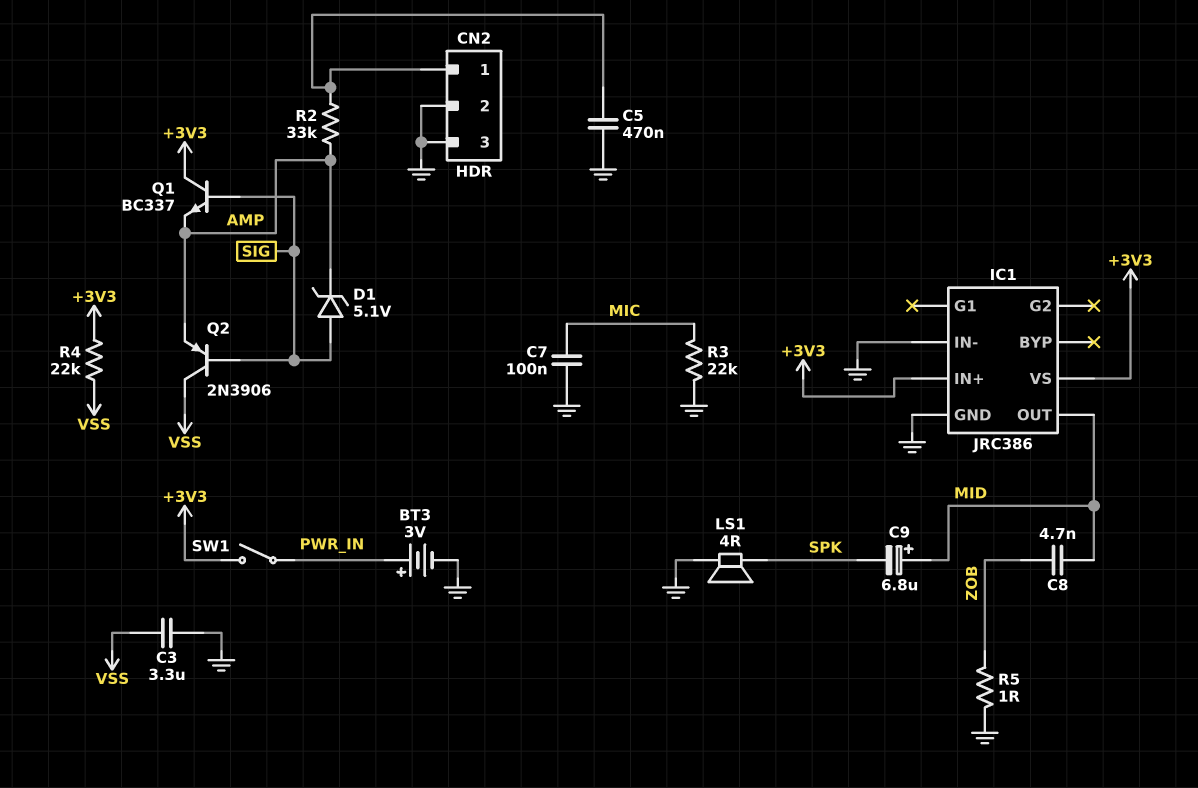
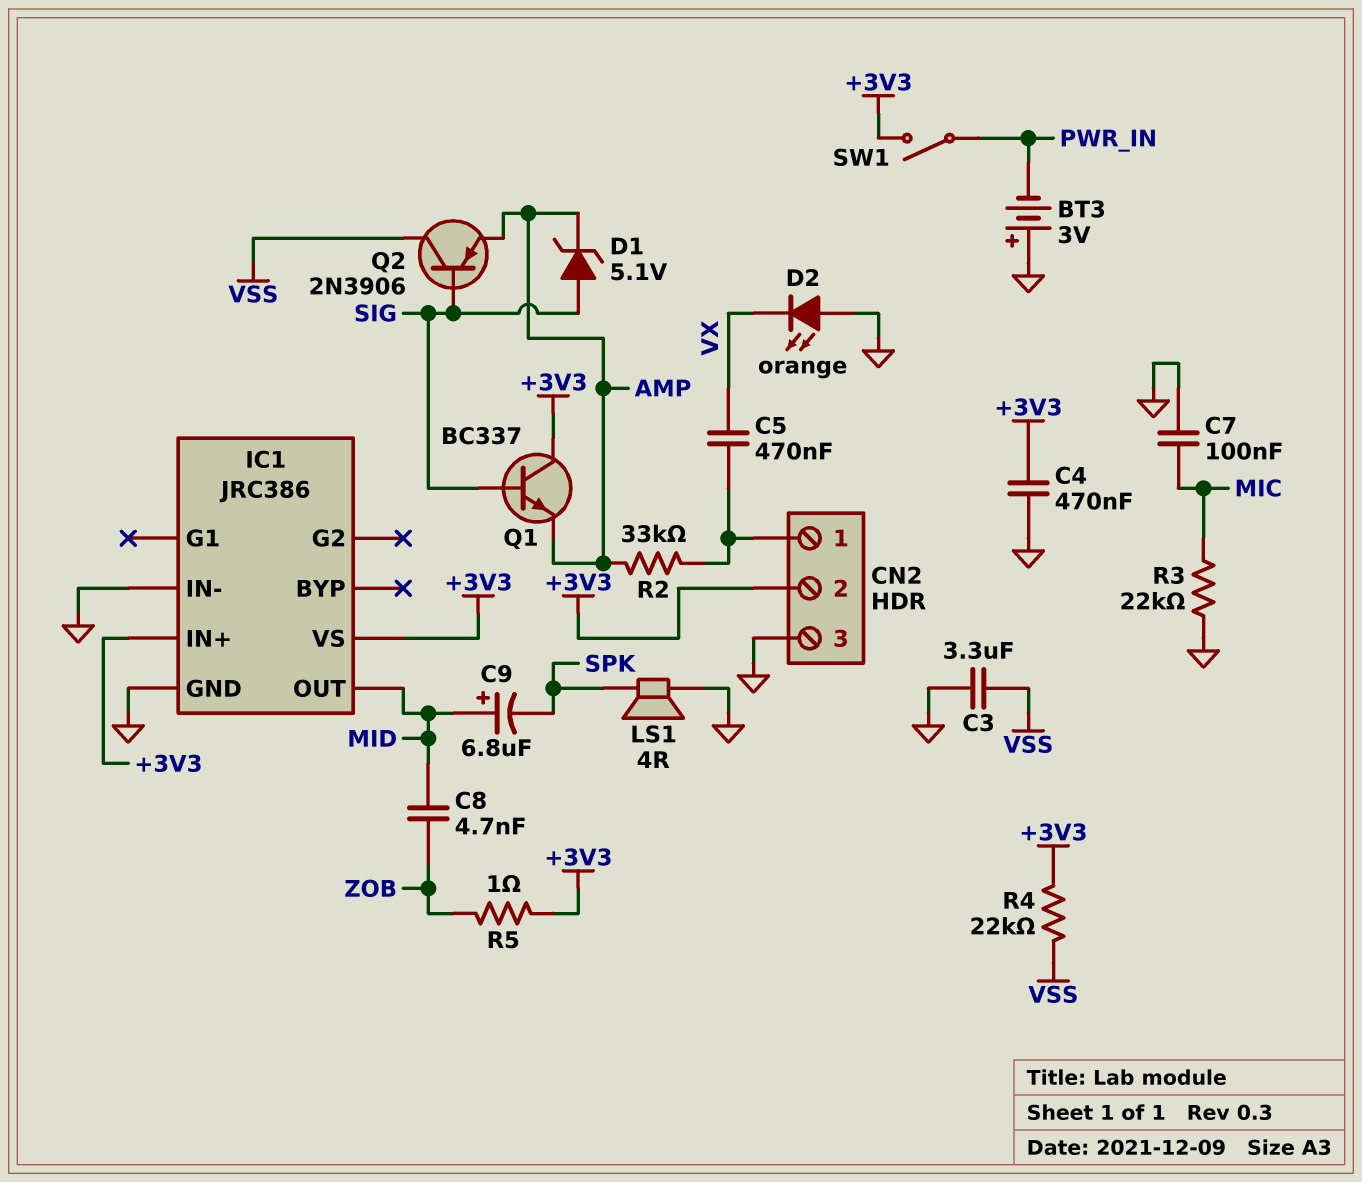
BT3: 3V (plus PWR_IN, minus GND) -> 3V (plus GND, minus PWR_IN)
C4: none -> 470nF (+3V3, GND)
C5: 470nF (CN2/1, GND) -> 470nF (CN2/1, VX)
CN2 pin 2: GND -> +3V3
D2: none -> LED orange (A GND, K VX)
R5: 1 (GND, ZOB) -> 1 (+3V3, ZOB)

